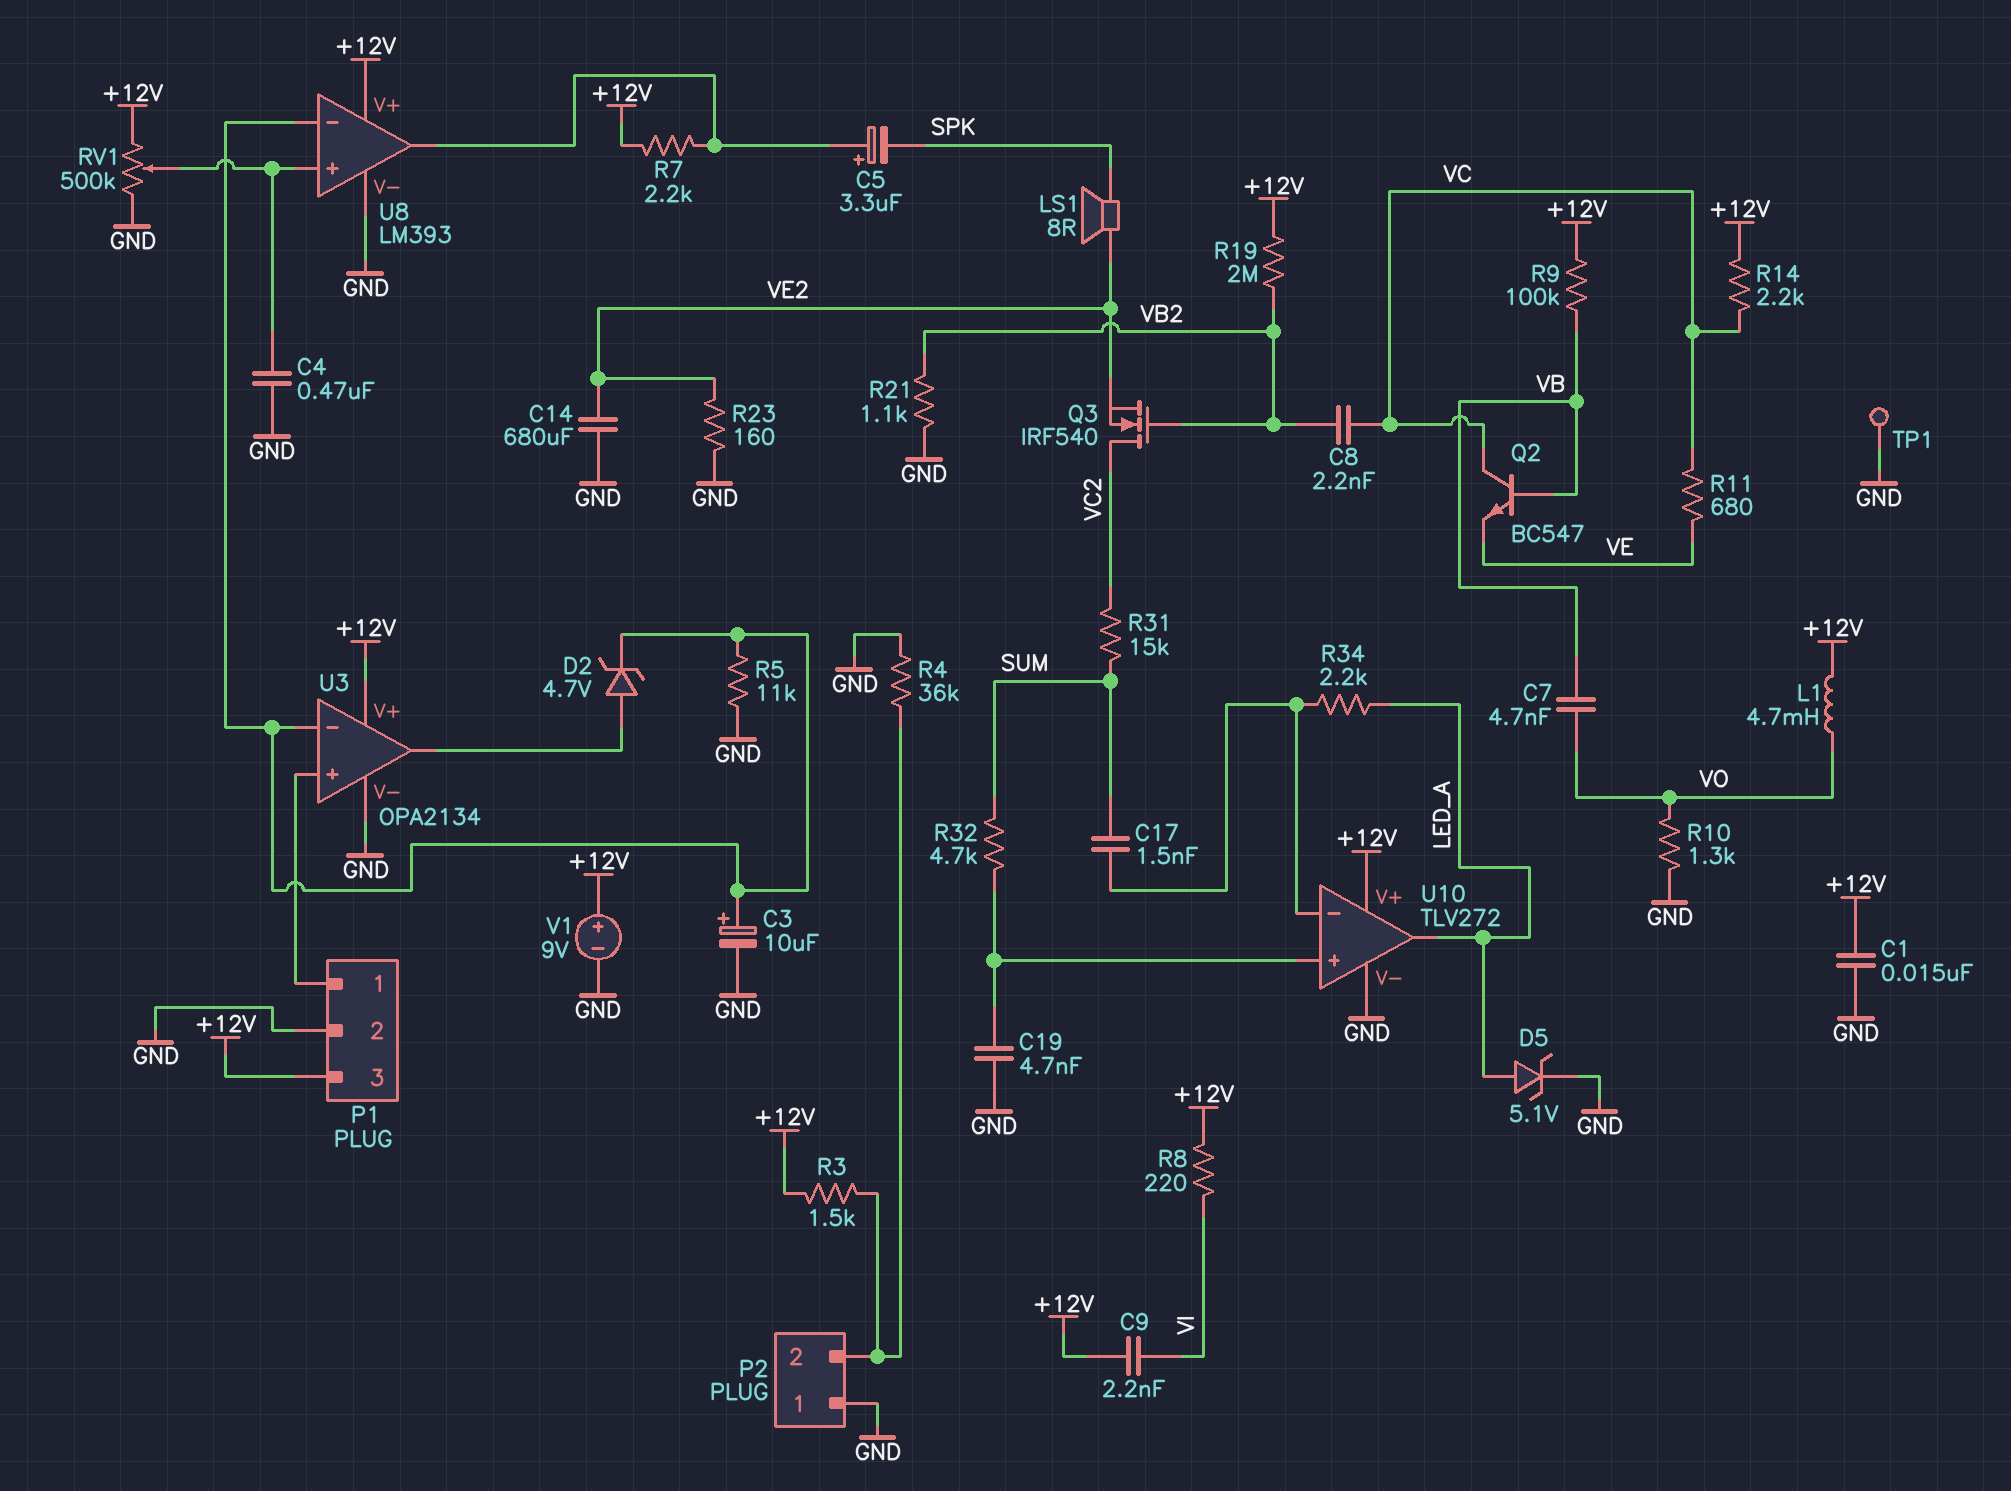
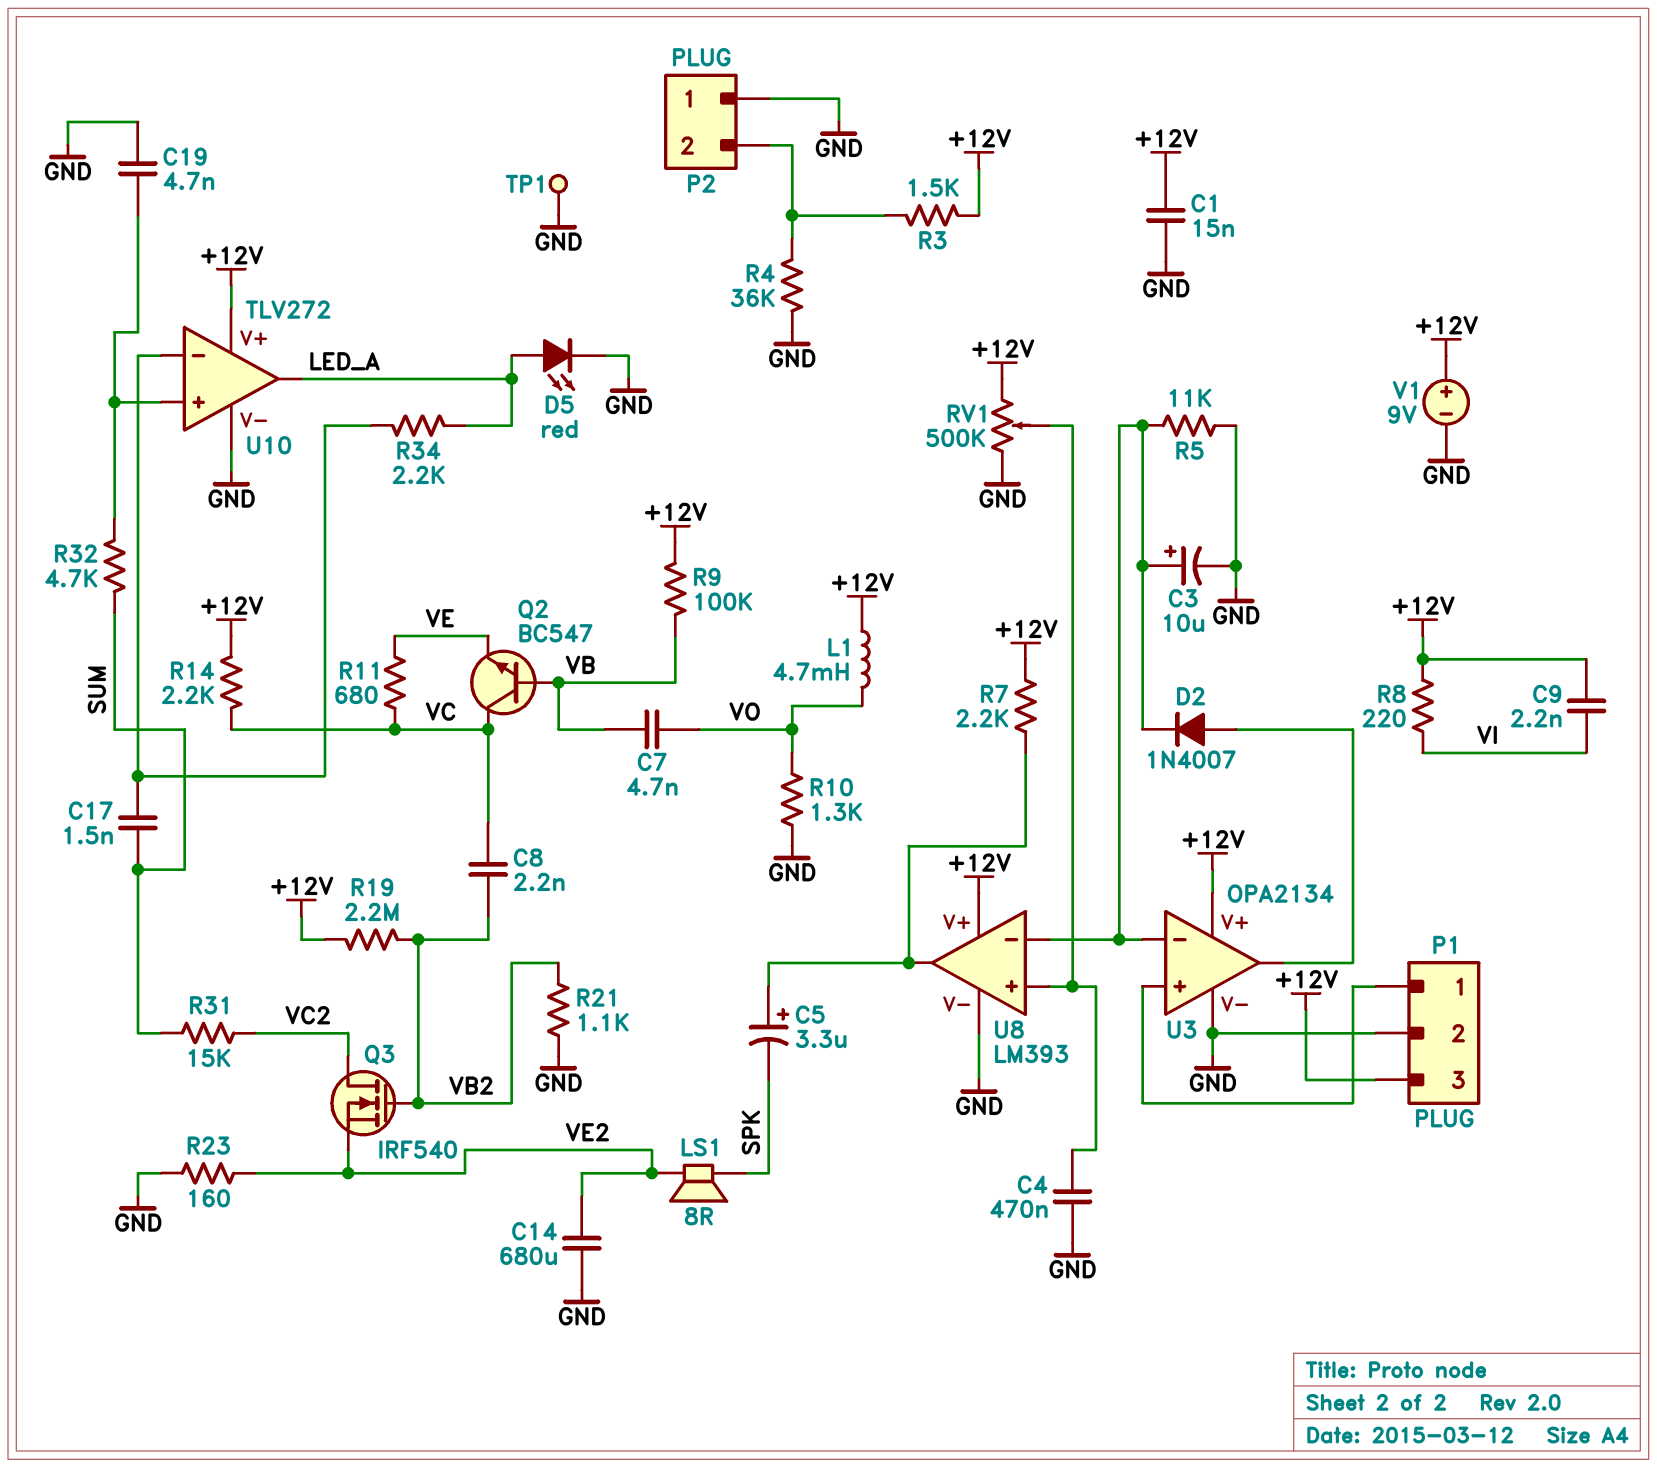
D2: zener 4.7V (A U3/out, K U3/in-) -> diode 1N4007 (A U3/out, K U3/in-)
D5: zener 5.1V (A LED_A, K GND) -> LED red (A LED_A, K GND)
R19: 2M (+12V, VB2) -> 2.2M (+12V, VB2)

